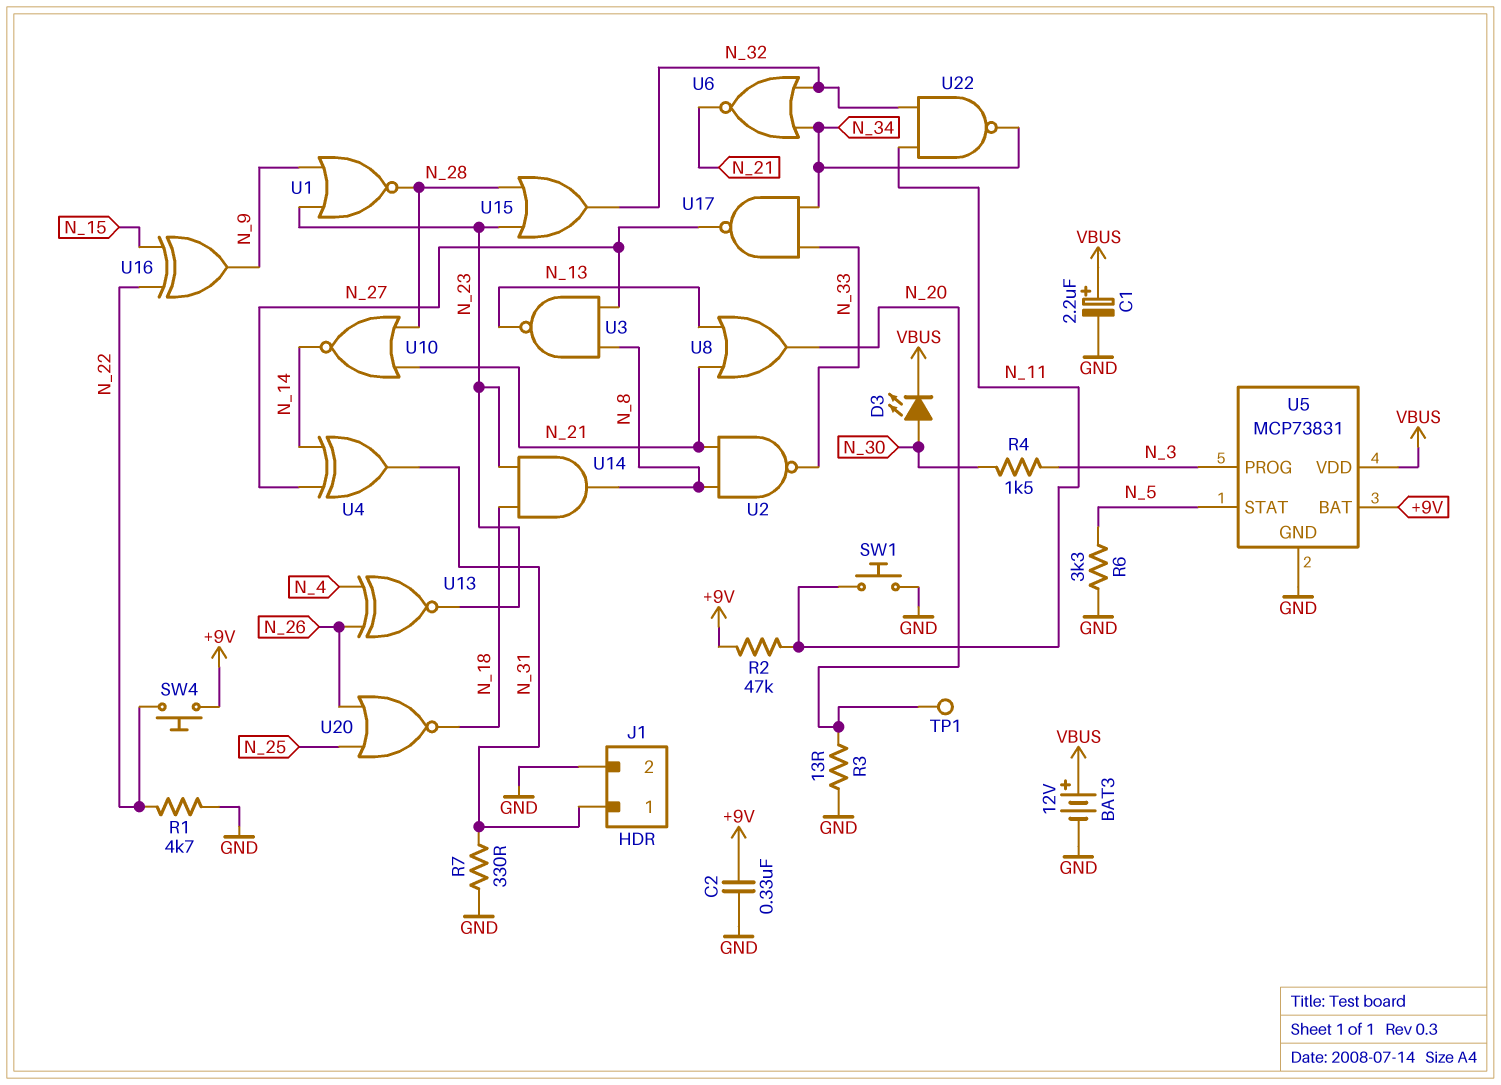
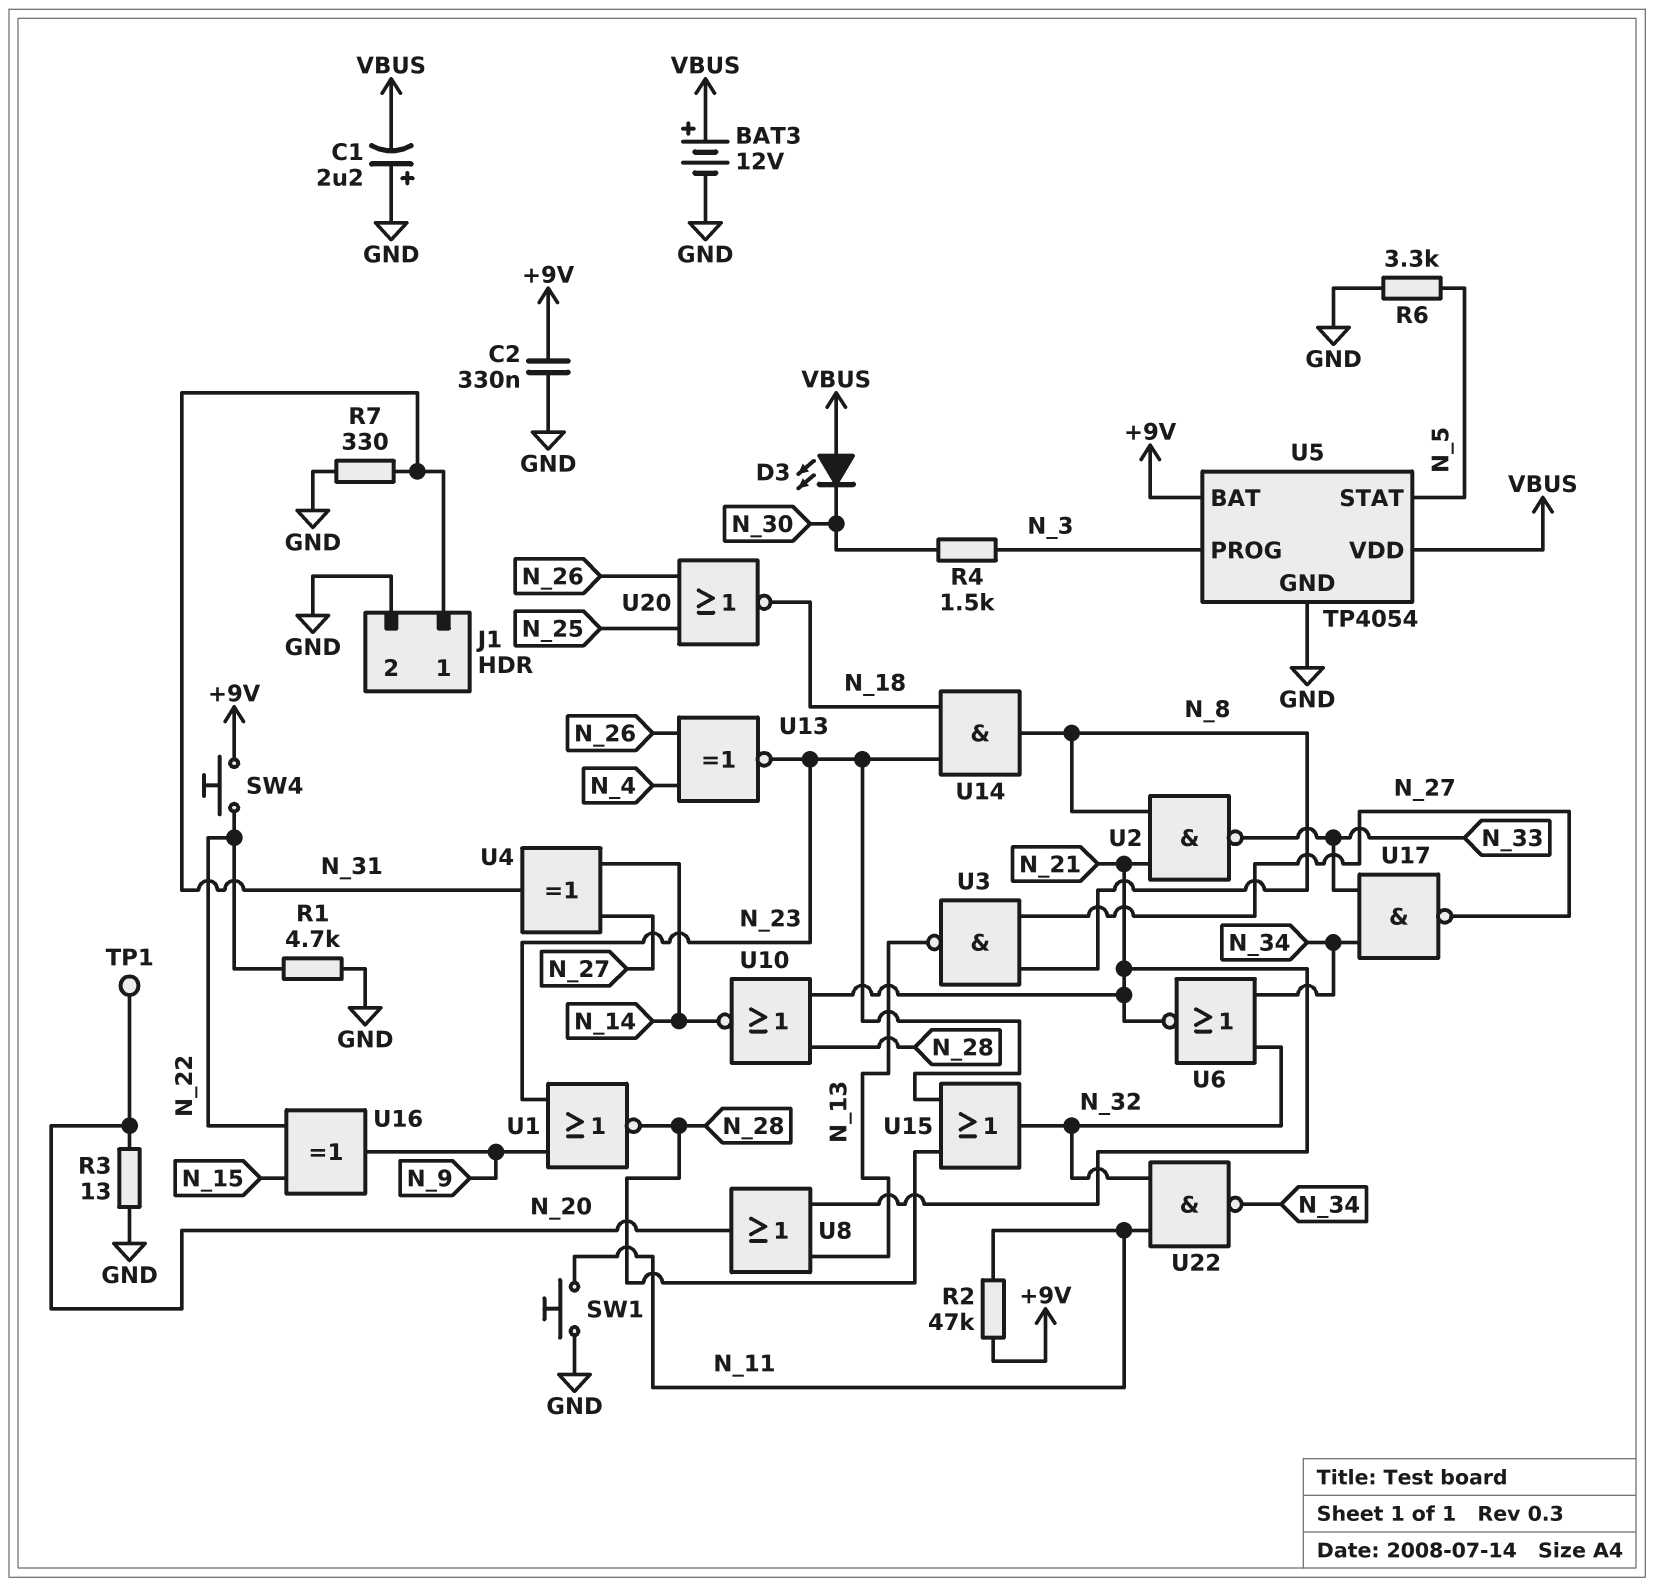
C1: 2.2uF (plus VBUS, minus GND) -> 2.2uF (plus GND, minus VBUS)
D3: LED (A N_30, K VBUS) -> LED (A VBUS, K N_30)
U5: MCP73831 -> TP4054

